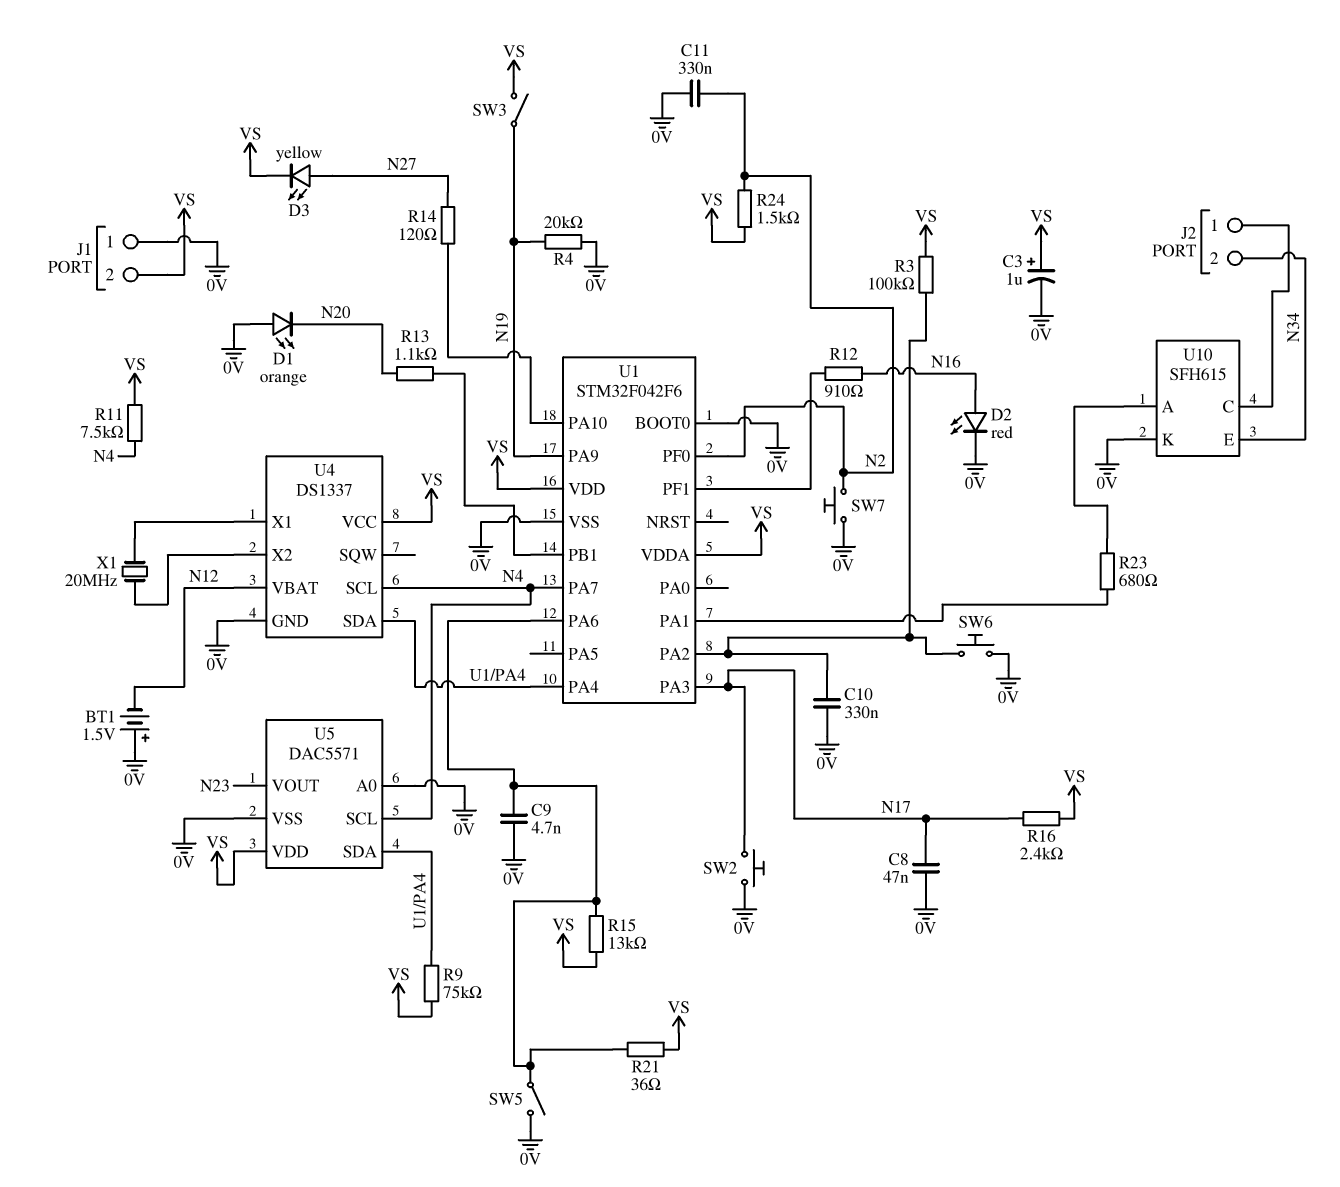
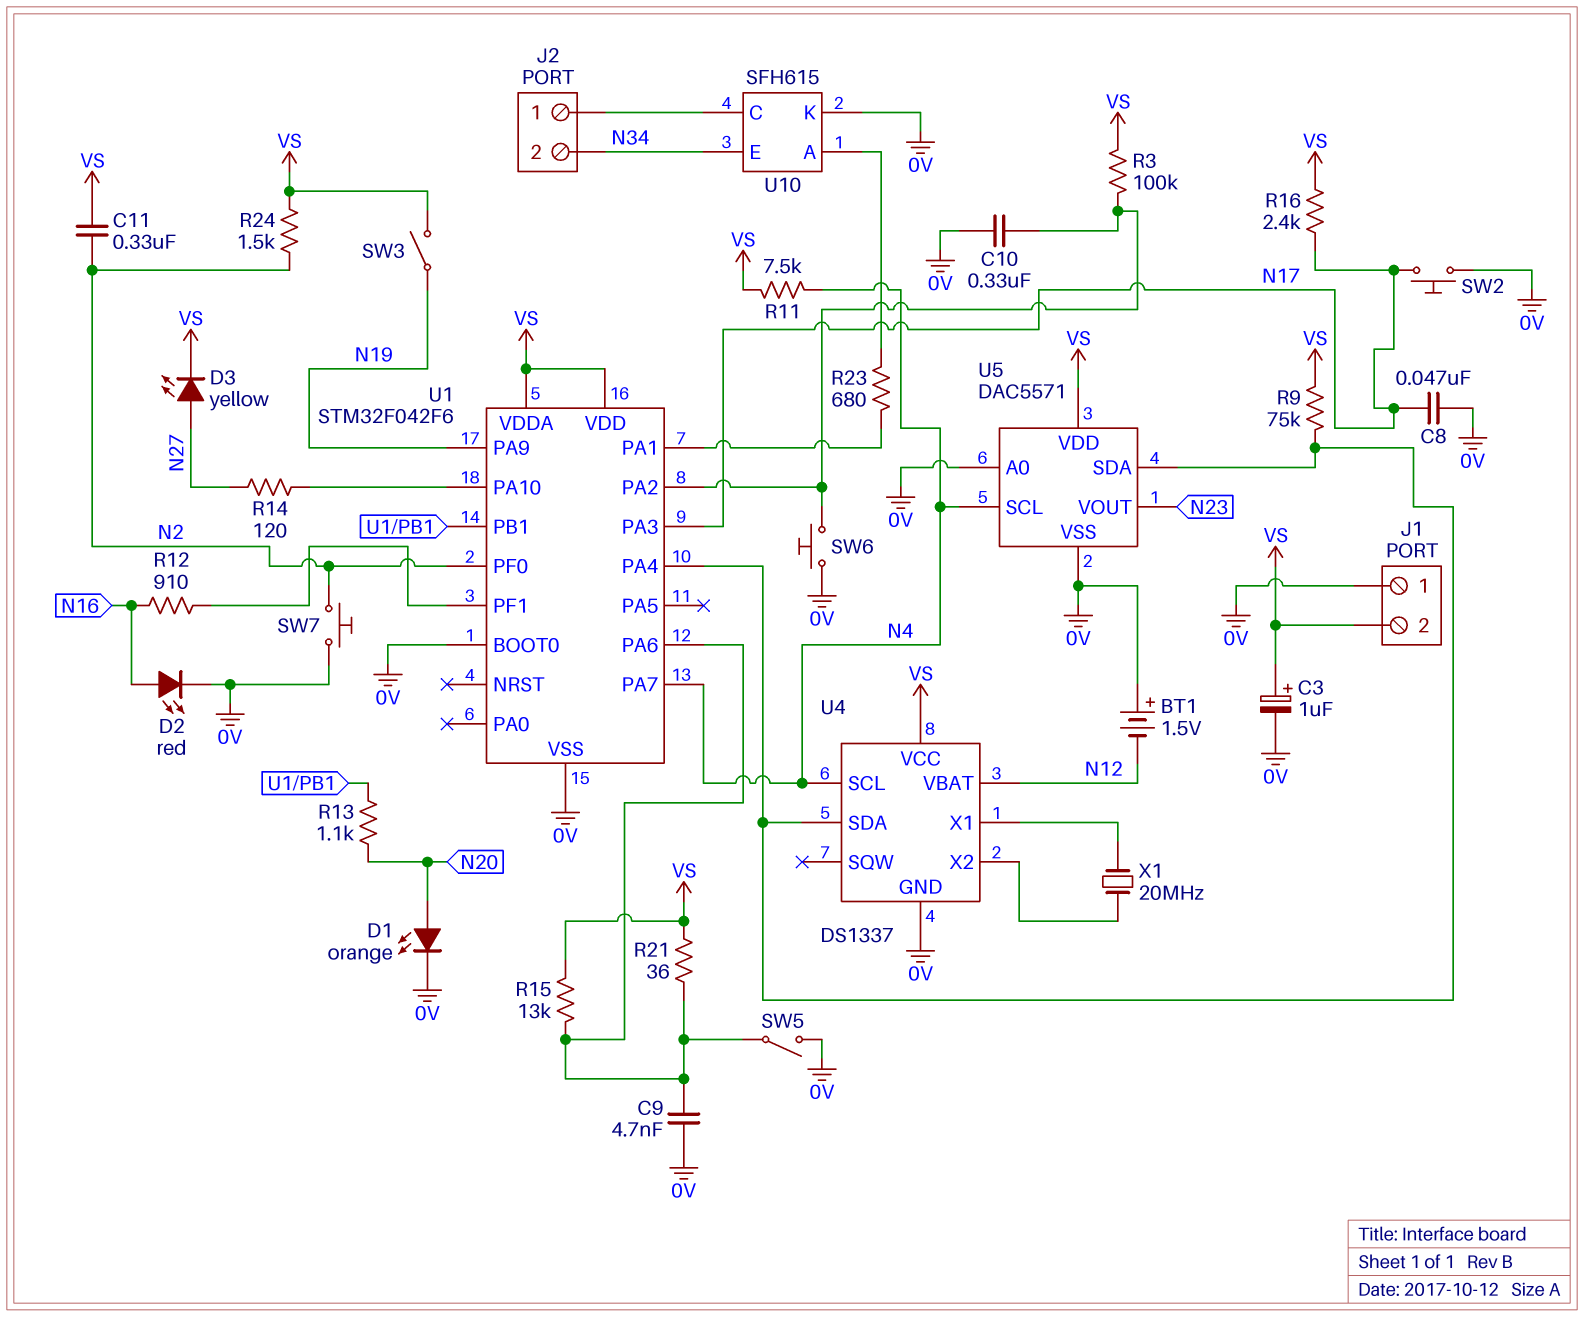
C11: 330nF (0V, N2) -> 330nF (N2, VS)
D1: LED orange (A 0V, K N20) -> LED orange (A N20, K 0V)
R4: 20k (0V, N19) -> none

